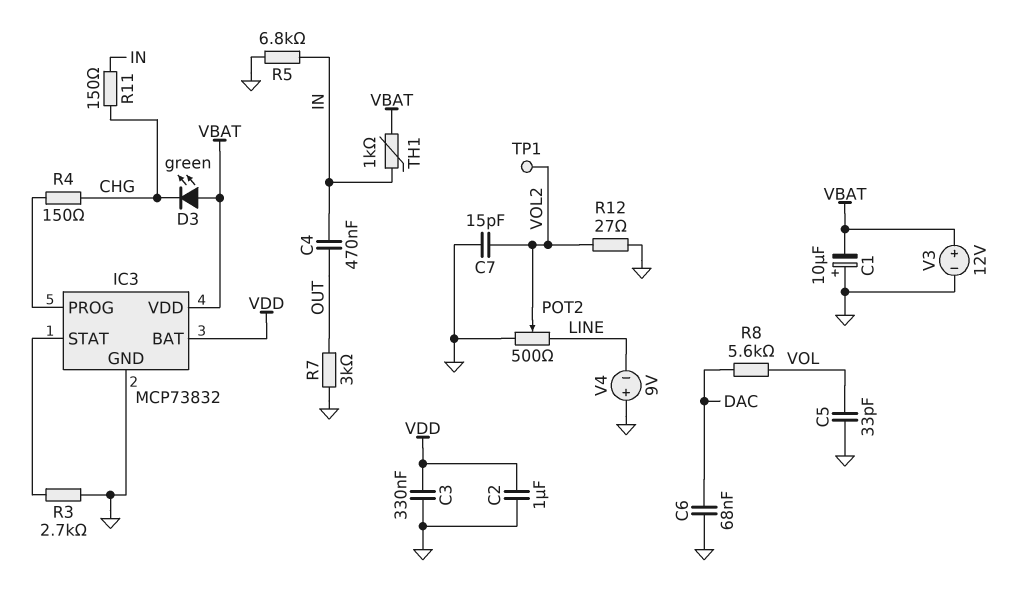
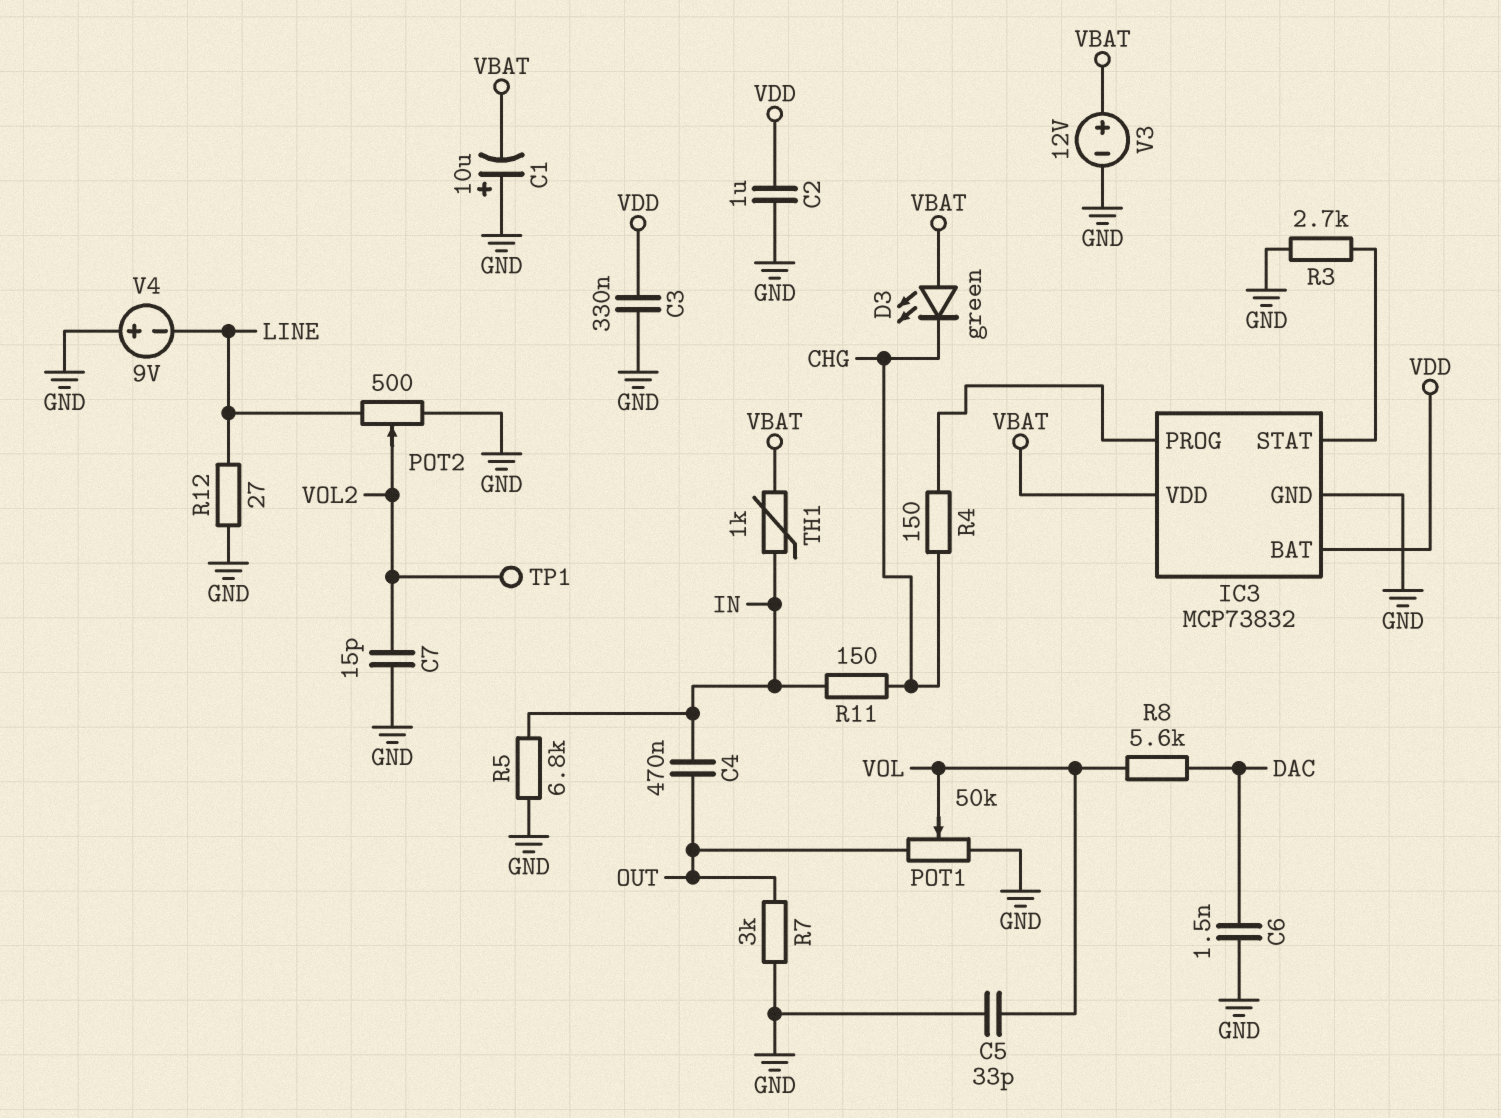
C6: 68nF (DAC, GND) -> 1.5nF (DAC, GND)
POT1: none -> 50k (GND, OUT, wiper VOL)
R12: 27 (GND, VOL2) -> 27 (GND, LINE)

